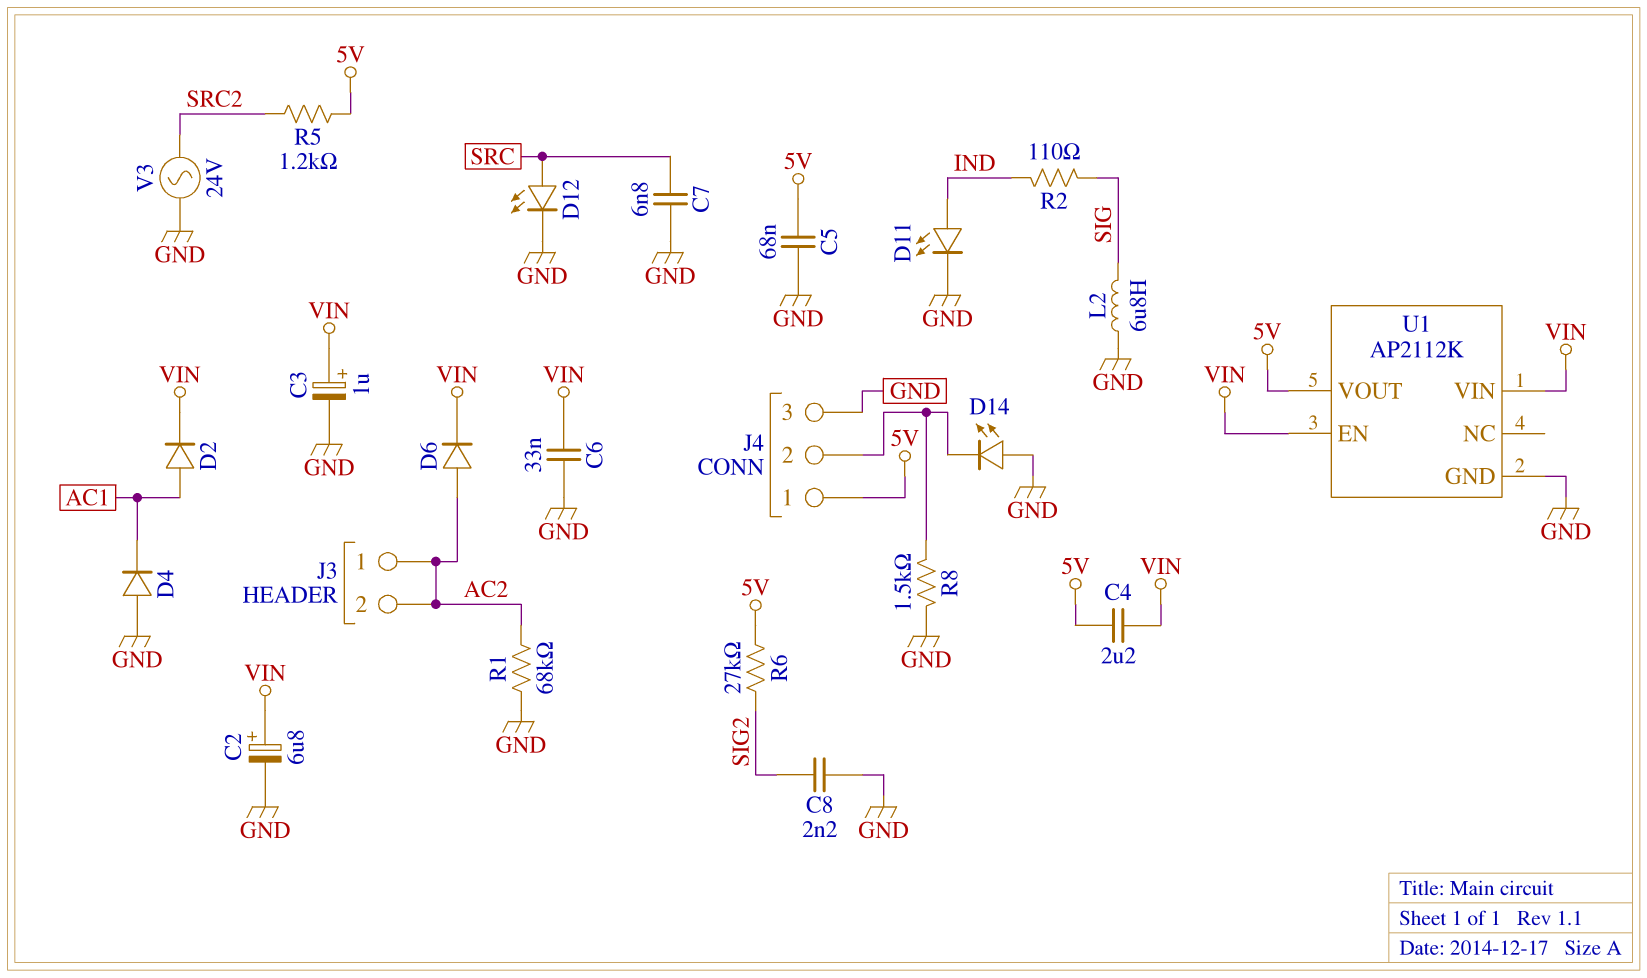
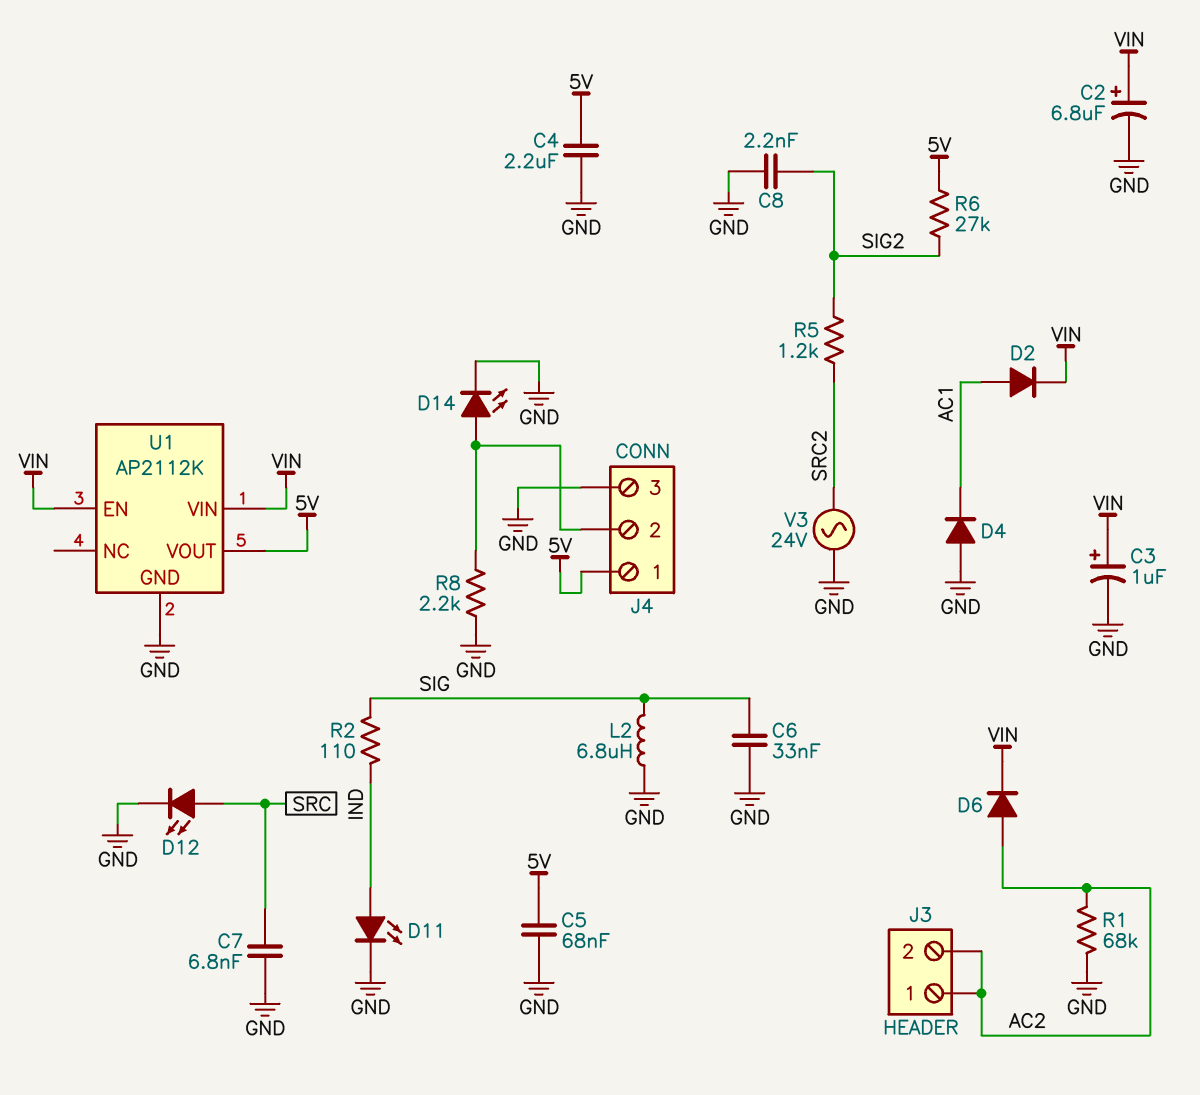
C4: 2.2uF (5V, VIN) -> 2.2uF (5V, GND)
C6: 33nF (GND, VIN) -> 33nF (GND, SIG)
D14: LED (A GND, K J4/2) -> LED (A J4/2, K GND)
R5: 1.2k (5V, SRC2) -> 1.2k (SIG2, SRC2)
R8: 1.5k (GND, J4/2) -> 2.2k (GND, J4/2)

